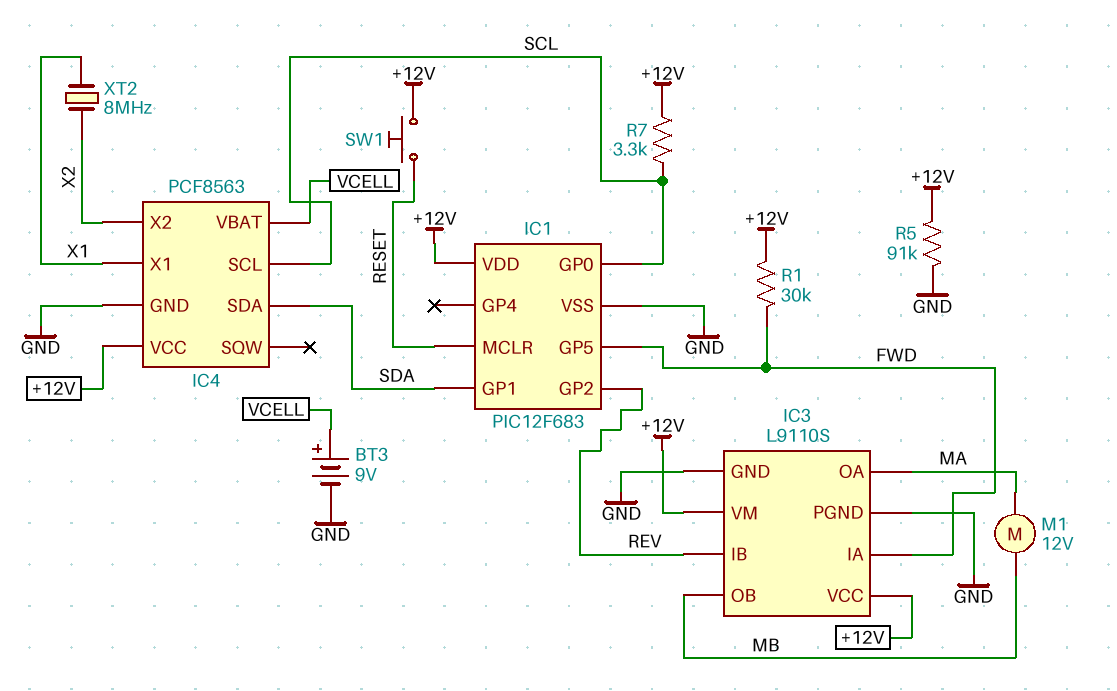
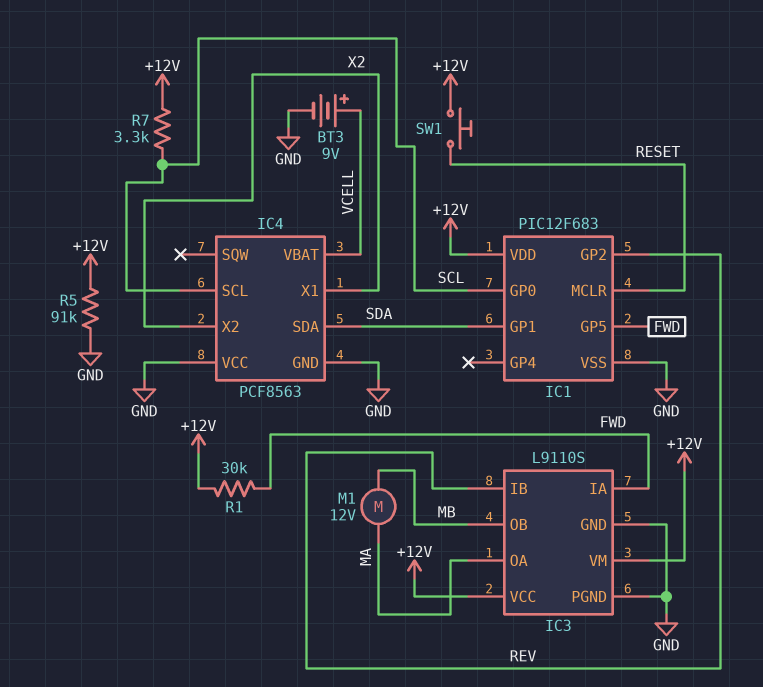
IC4 pin VCC: +12V -> GND
IC4 pin X1: X1 -> X2
XT2: 8MHz (X1, X2) -> none

